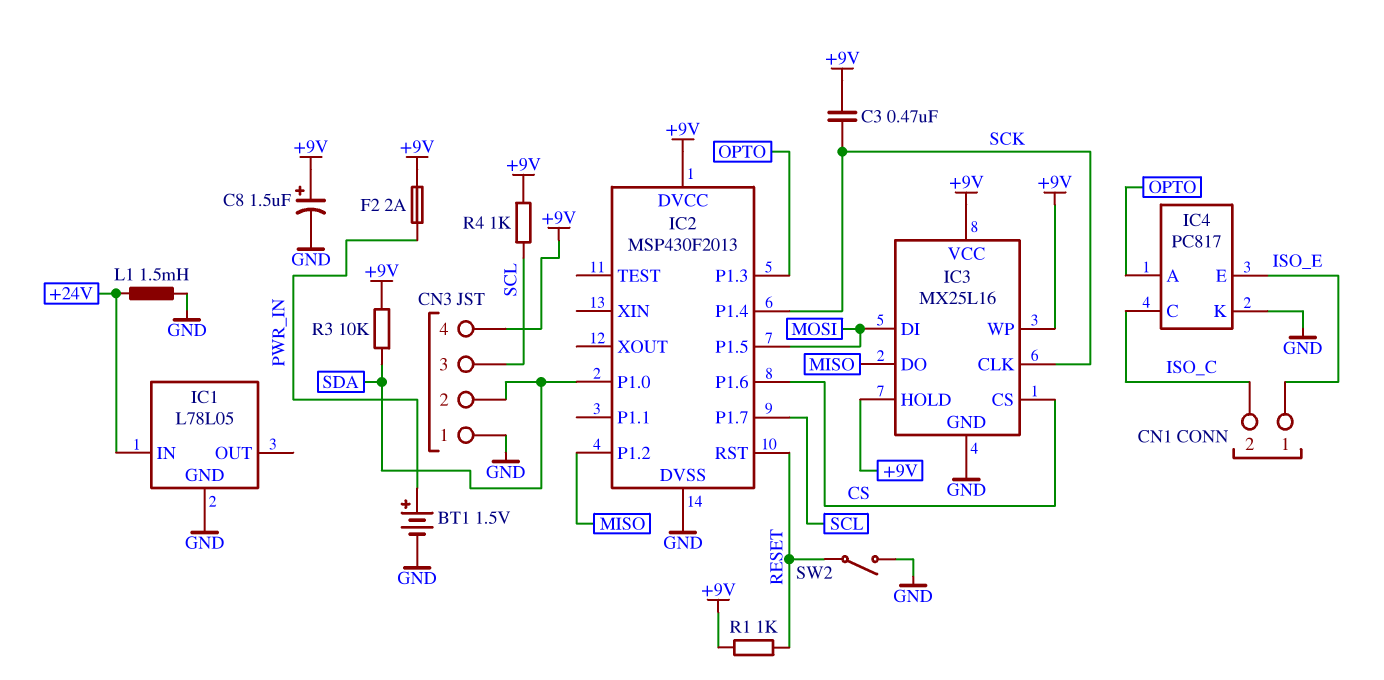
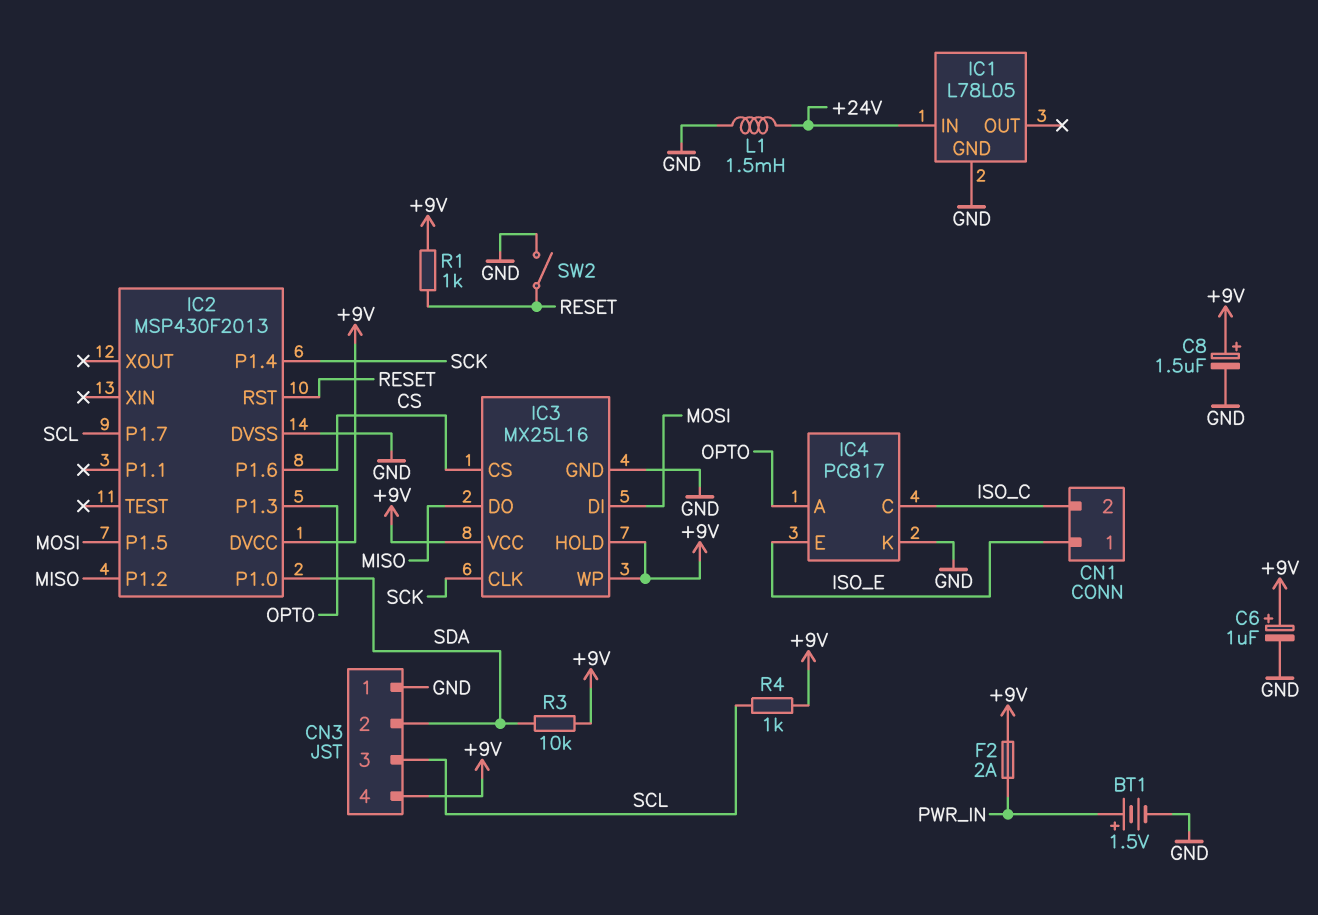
C3: 470nF (+9V, SCK) -> none
C6: none -> 1uF (plus +9V, minus GND)

